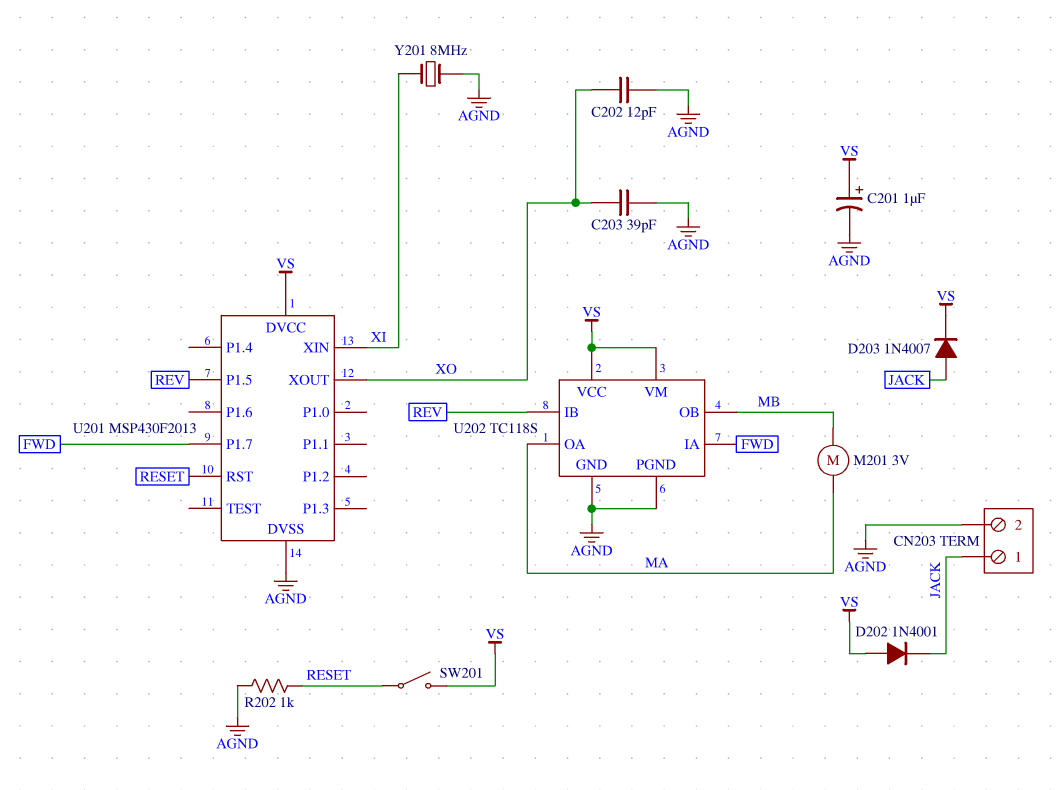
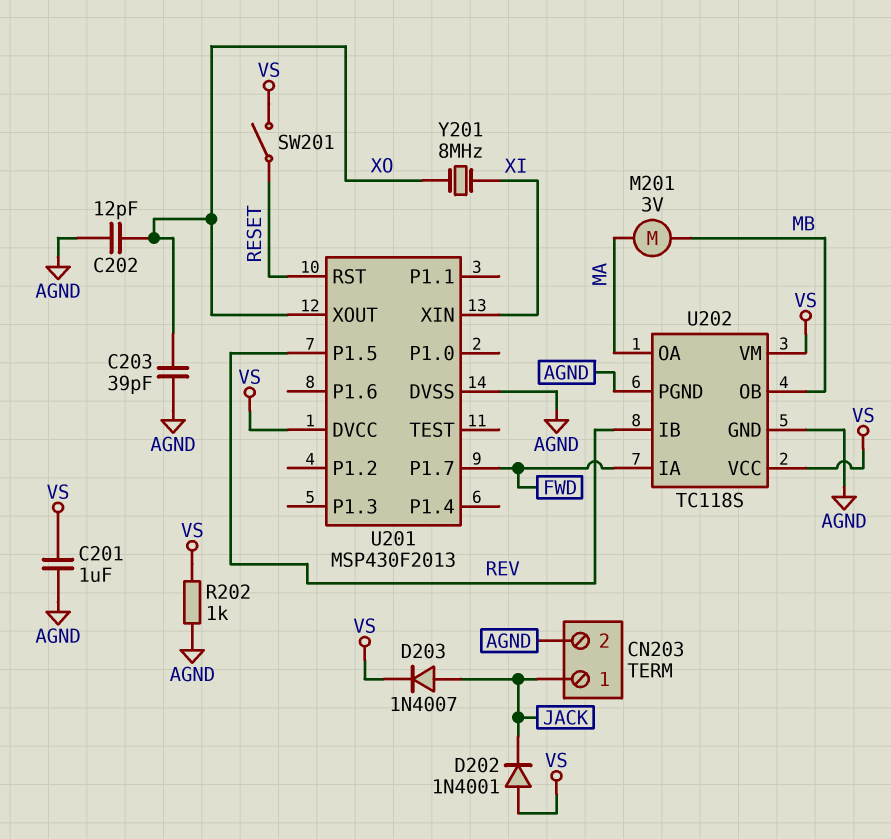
C201: 1uF (plus VS, minus AGND) -> 1uF (AGND, VS)
R202: 1k (AGND, RESET) -> 1k (AGND, VS)
Y201: 8MHz (AGND, XI) -> 8MHz (XI, XO)

